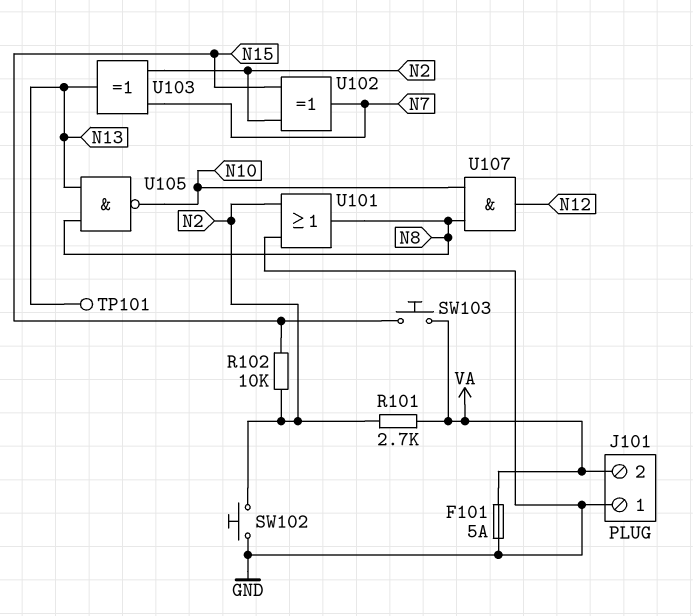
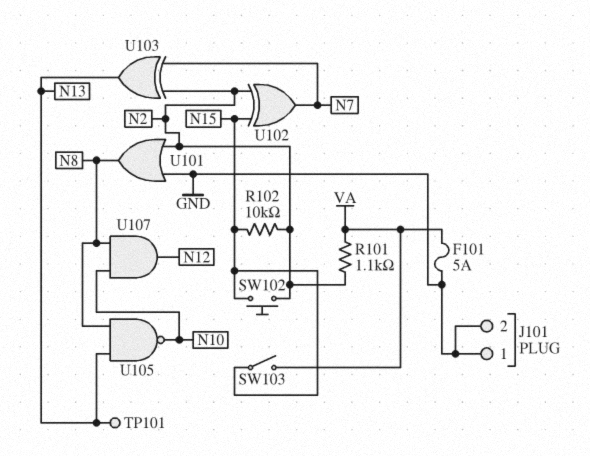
J101 pin 2: VA -> GND
R101: 2.7k (N2, VA) -> 1.1k (N2, VA)
SW102: button (GND, N2) -> button (N2, N15)
SW103: button (N15, VA) -> switch (N15, VA)

